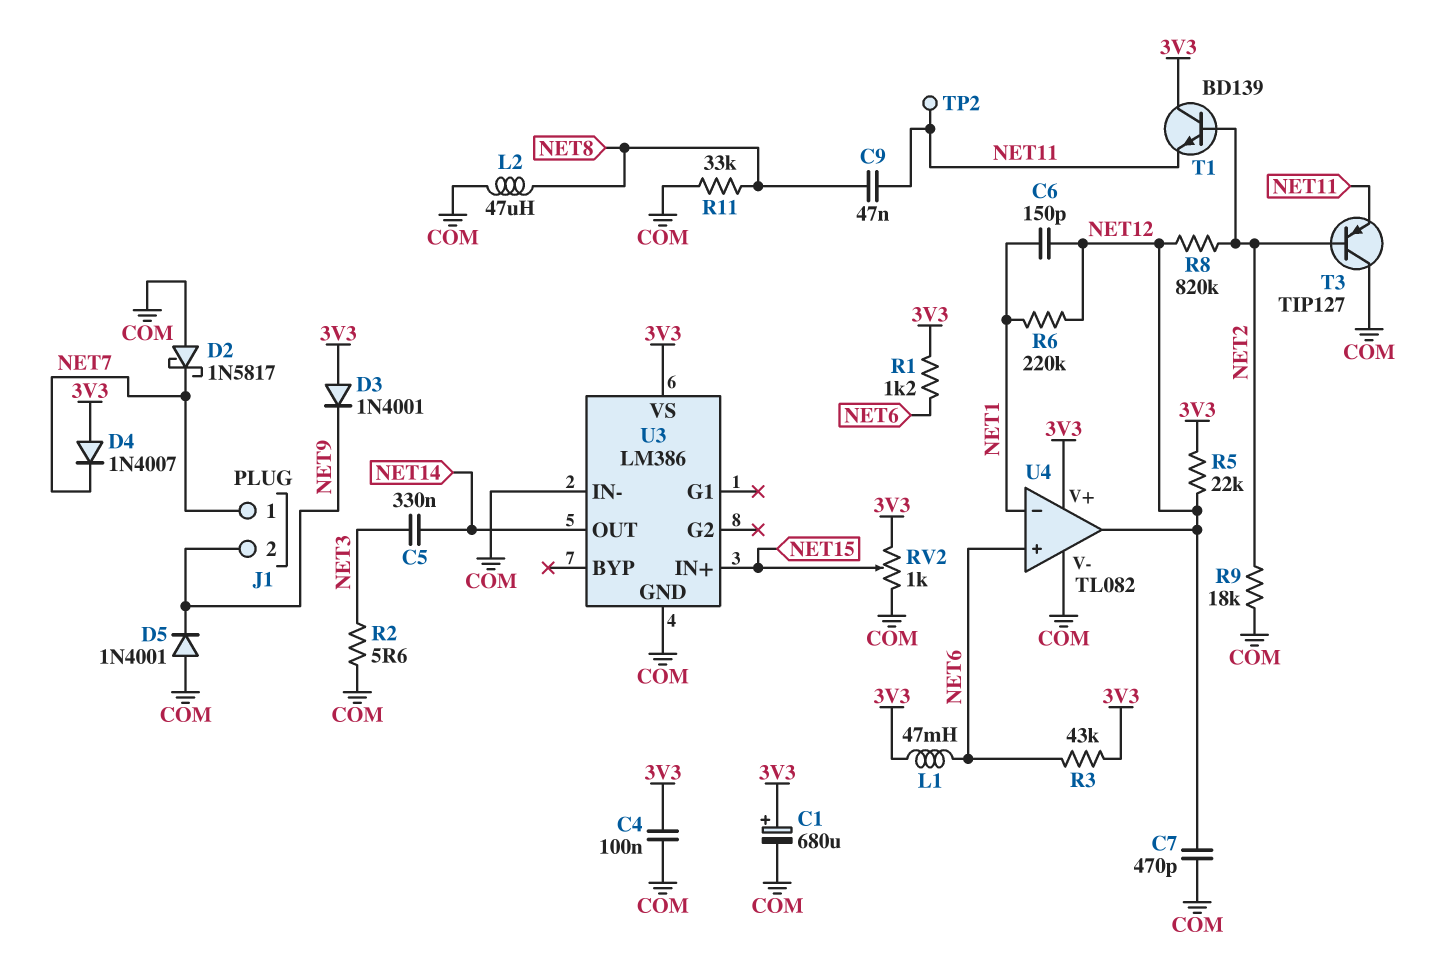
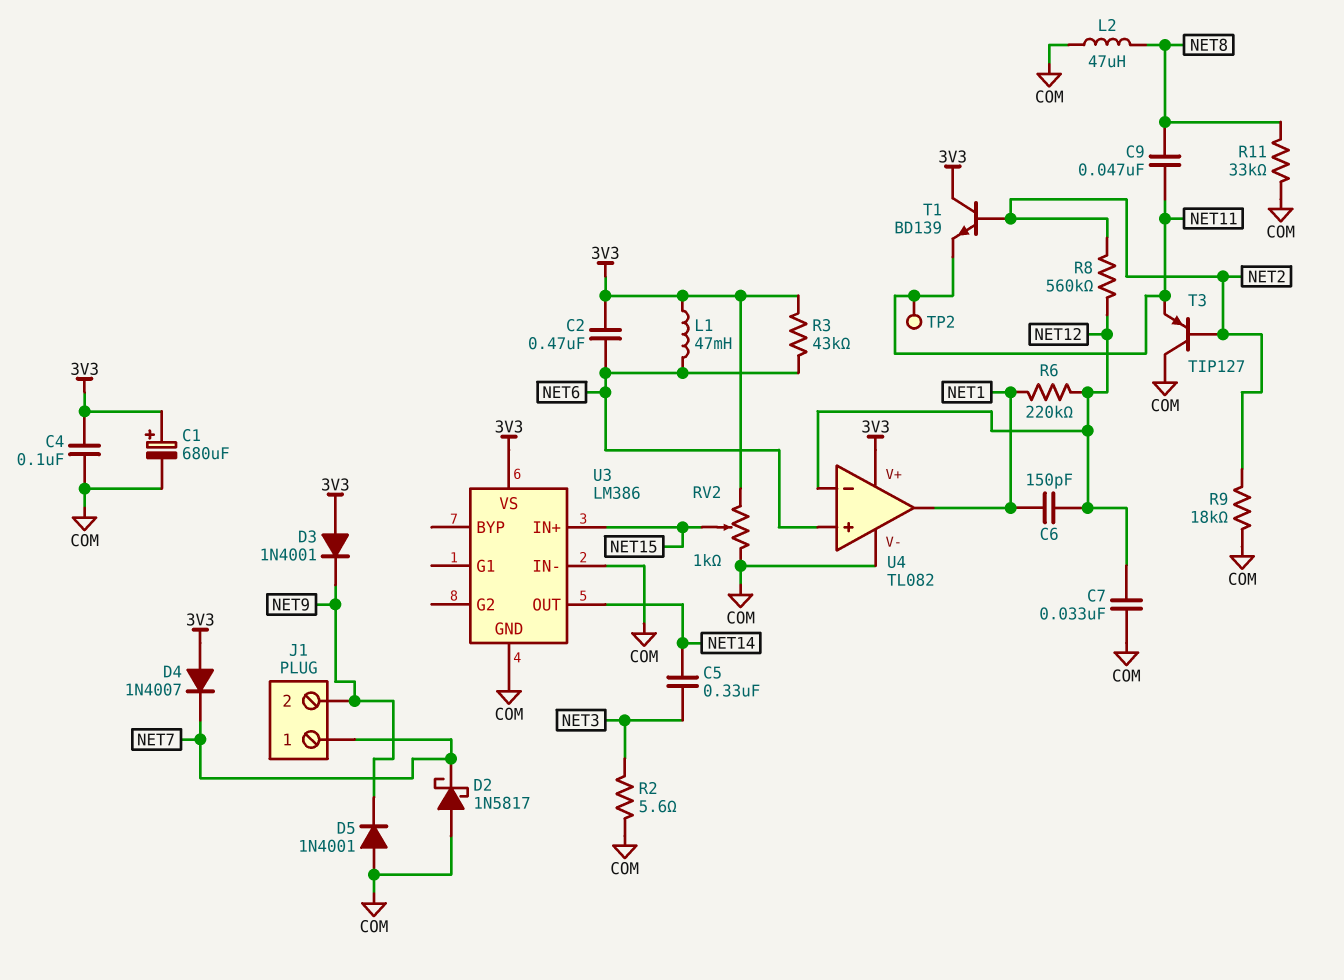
C2: none -> 470nF (3V3, NET6)
C7: 470pF (COM, NET12) -> 33nF (COM, NET12)
R1: 1.2k (3V3, NET6) -> none
R5: 22k (3V3, NET12) -> none
R8: 820k (NET2, NET12) -> 560k (NET2, NET12)
U4 pin in-: NET1 -> NET12
U4 pin out: NET12 -> NET1

